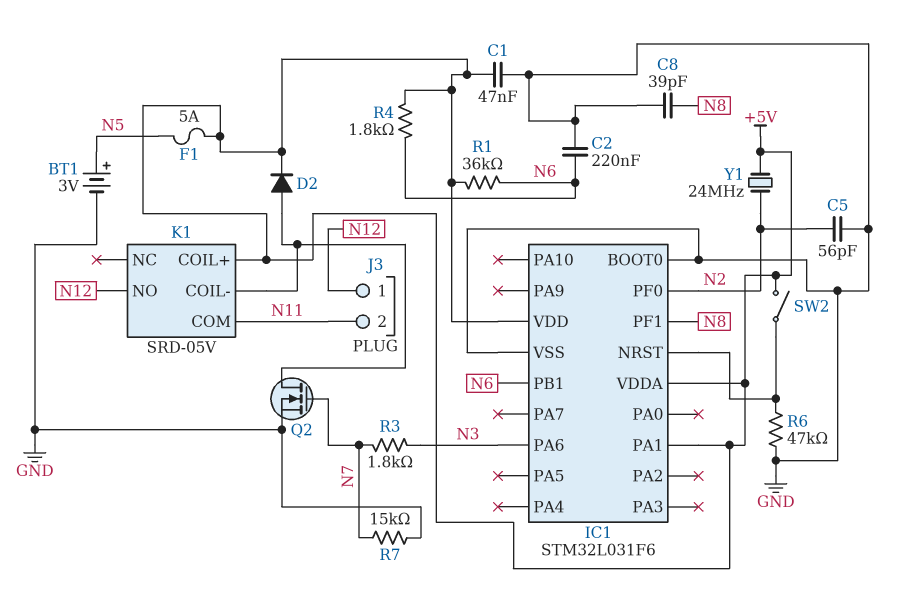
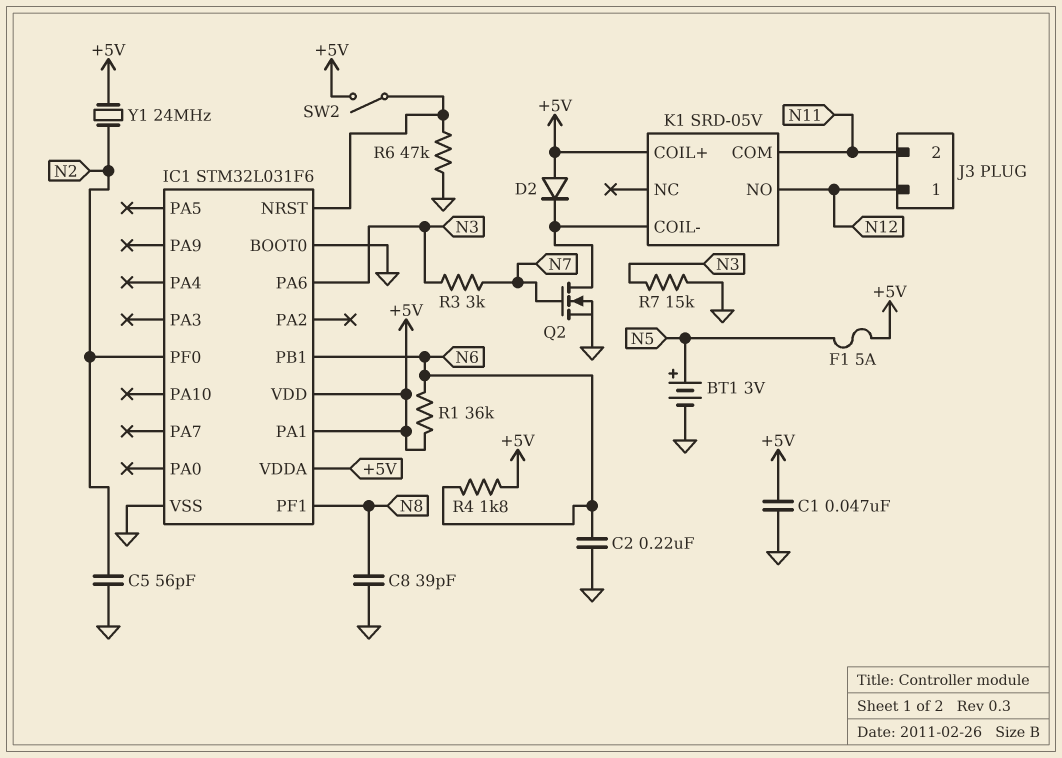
D2: diode (A K1/COIL-, K +5V) -> diode (A +5V, K K1/COIL-)
R3: 1.8k (N3, N7) -> 3k (N3, N7)
R7: 15k (GND, N7) -> 15k (GND, N3)

